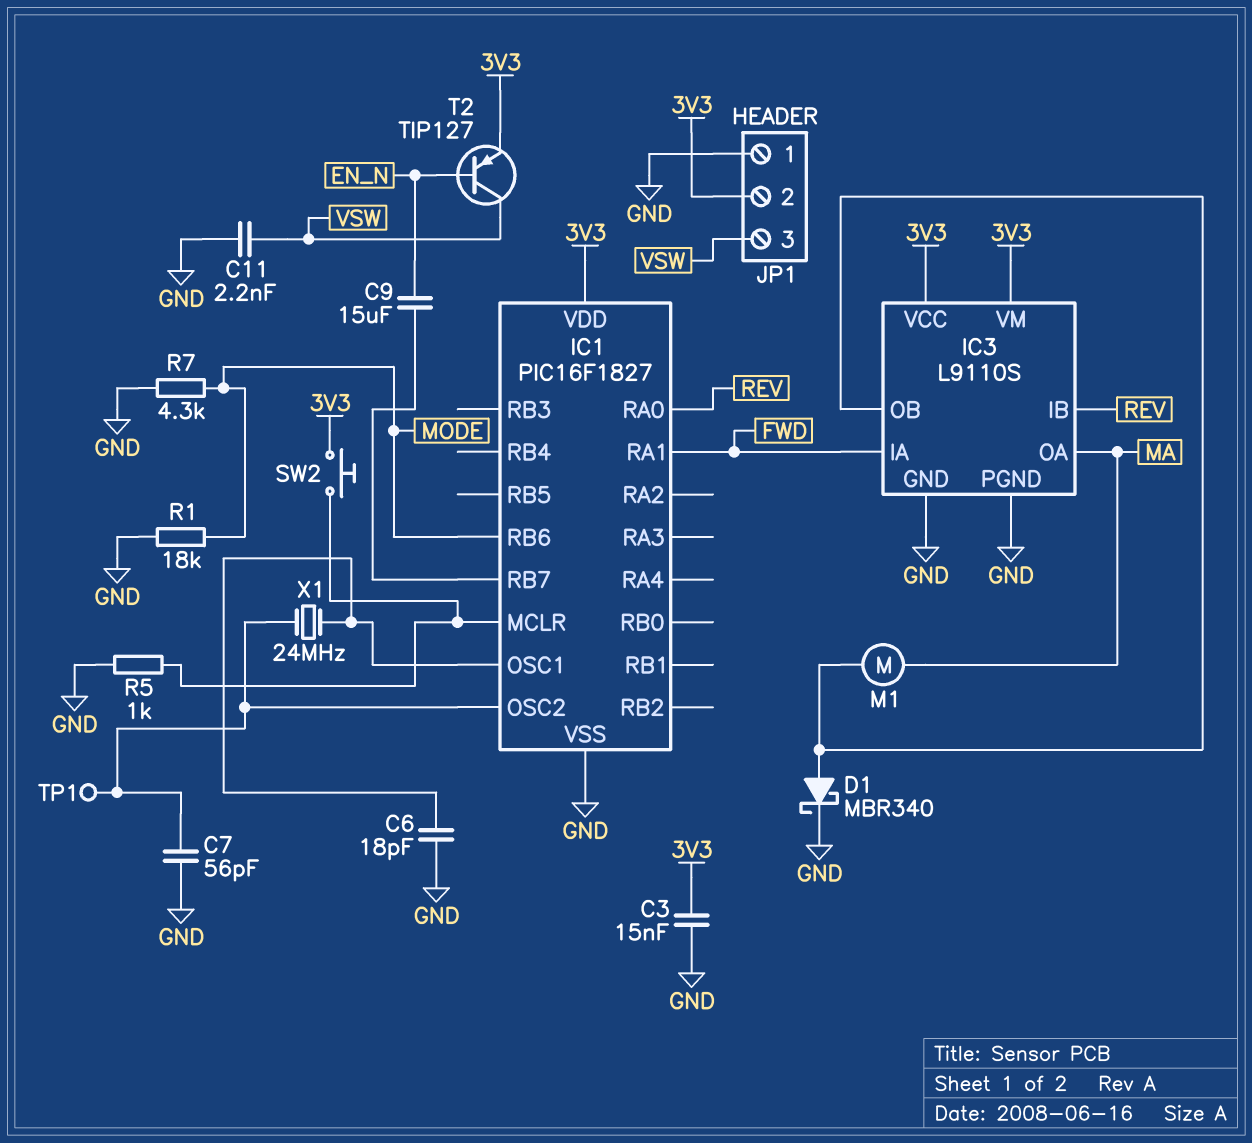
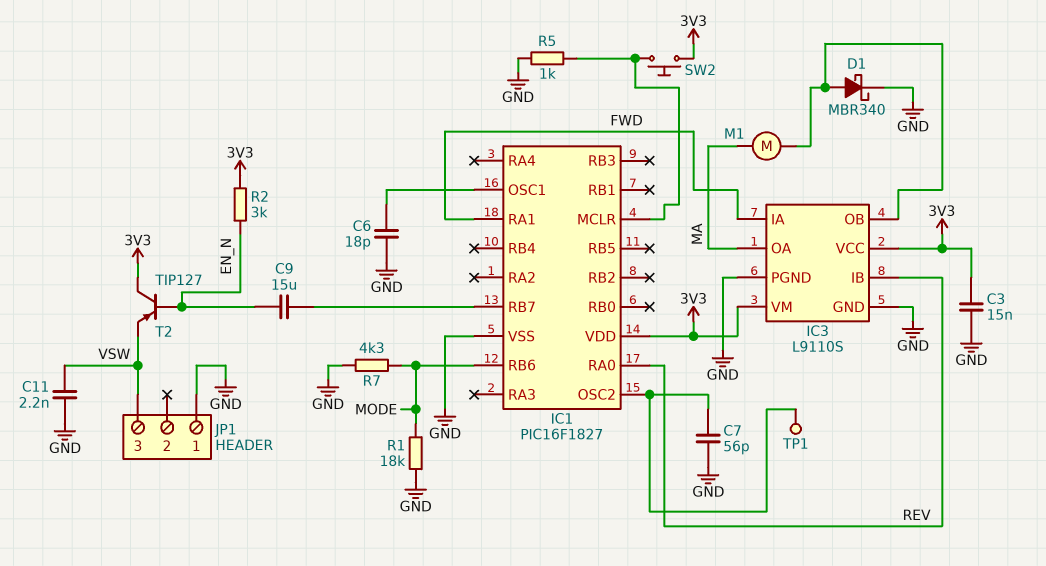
JP1 pin 2: 3V3 -> none
R2: none -> 3k (3V3, EN_N)
T2: PNP TIP127 (B EN_N, C VSW, E 3V3) -> PNP TIP127 (B EN_N, C 3V3, E VSW)
X1: 24MHz (IC1/OSC1, IC1/OSC2) -> none

